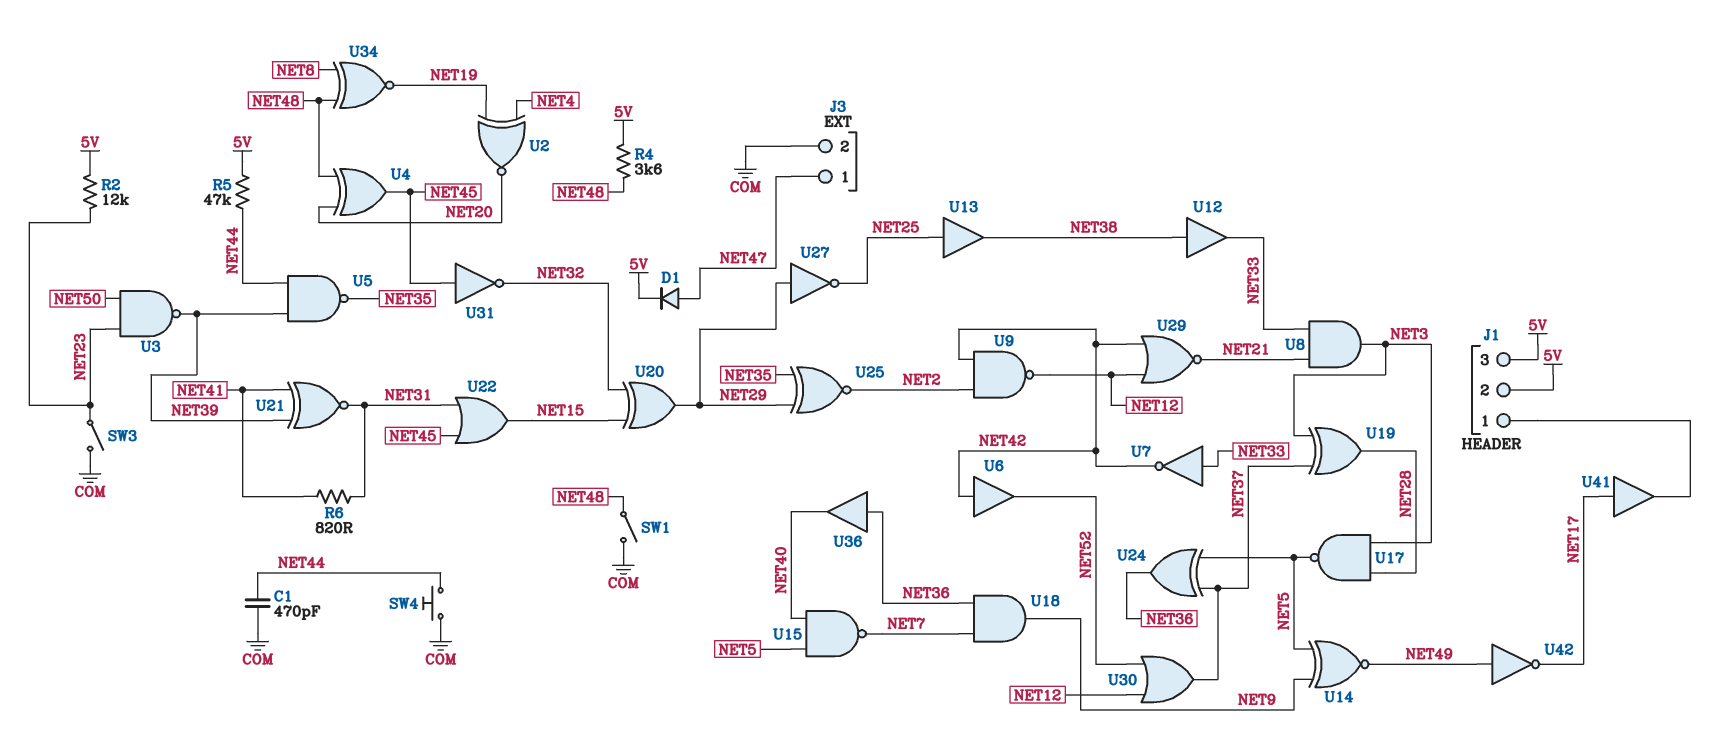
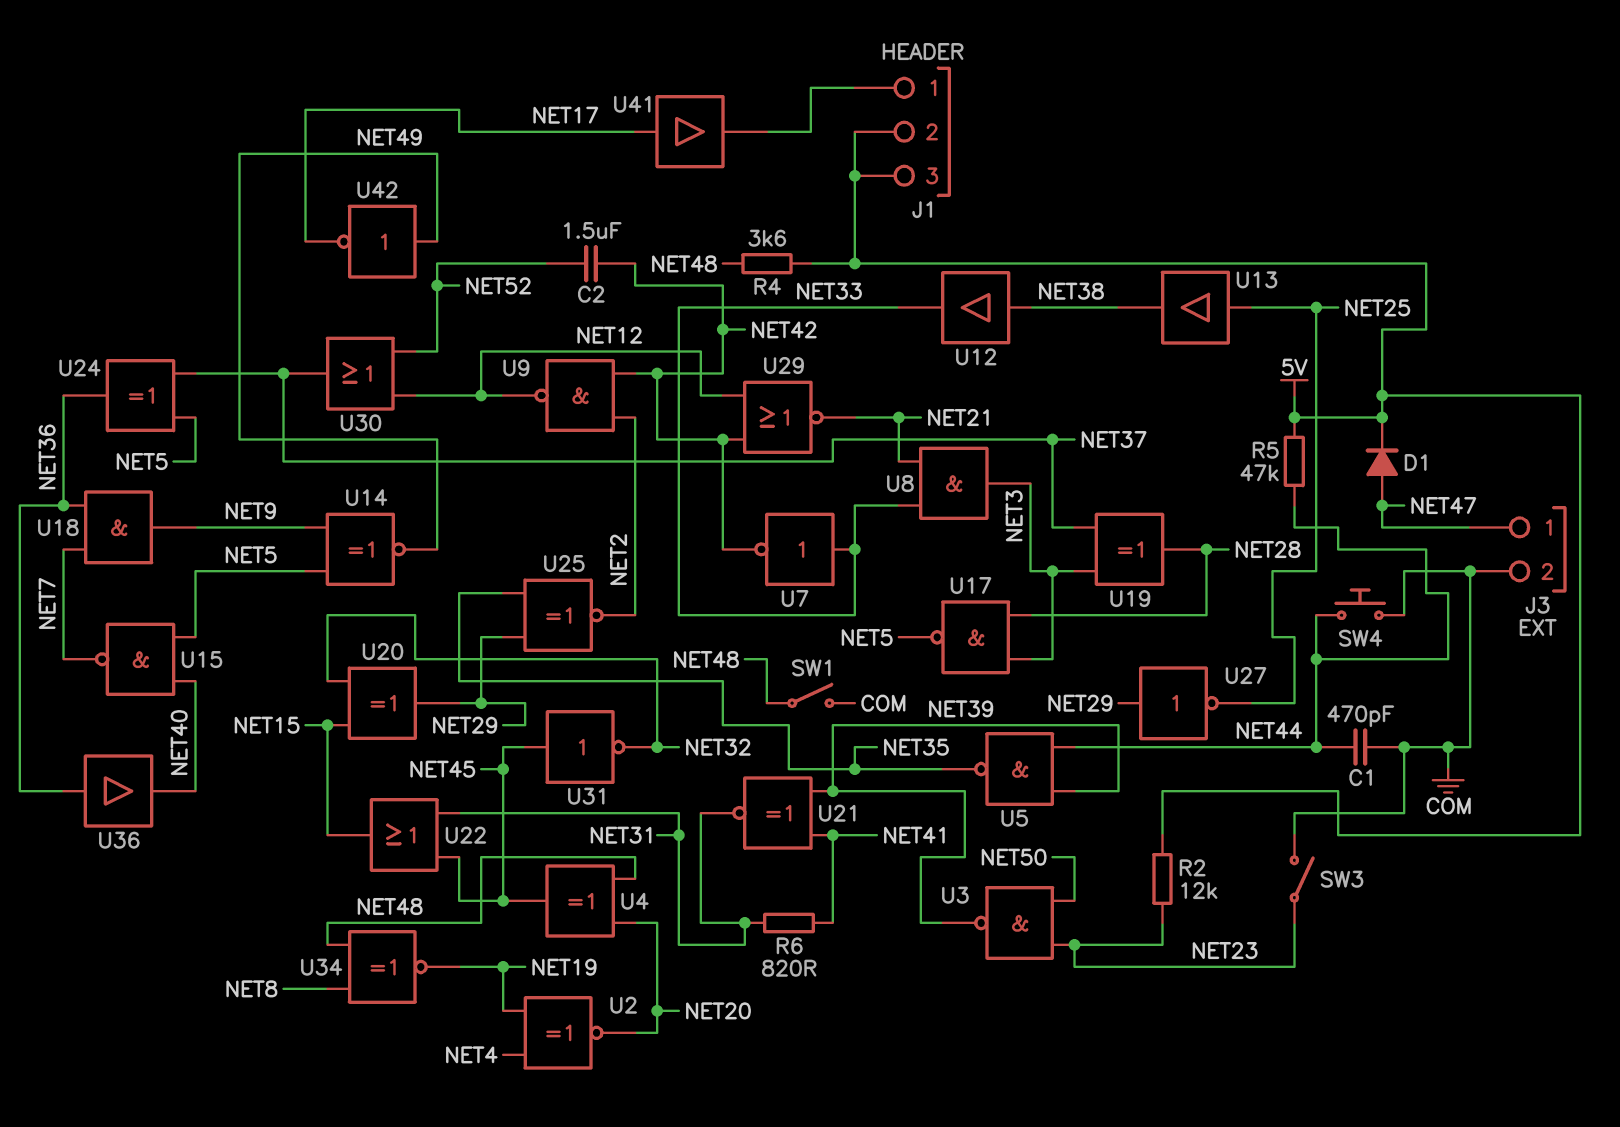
C2: none -> 1.5uF (NET42, NET52)
U6: buffer (in NET42, out NET52) -> none

